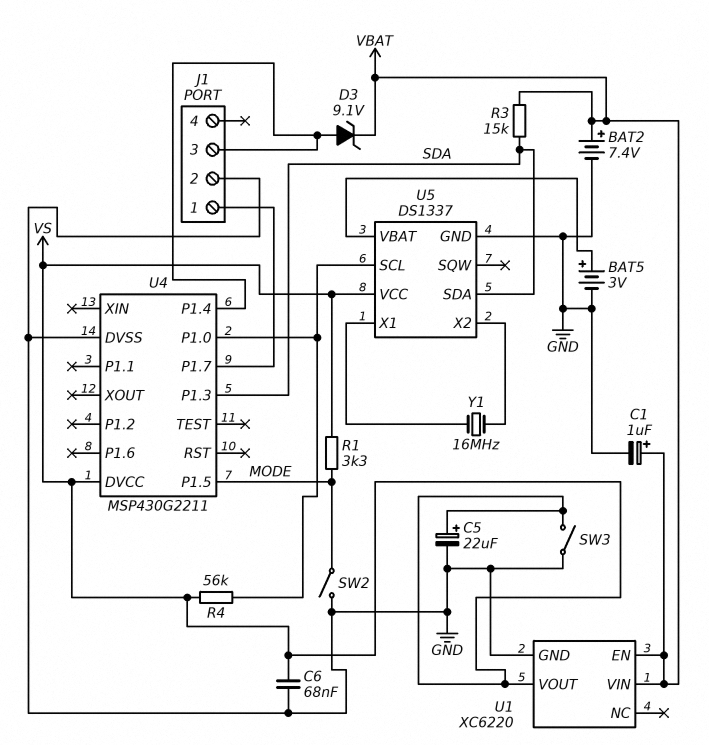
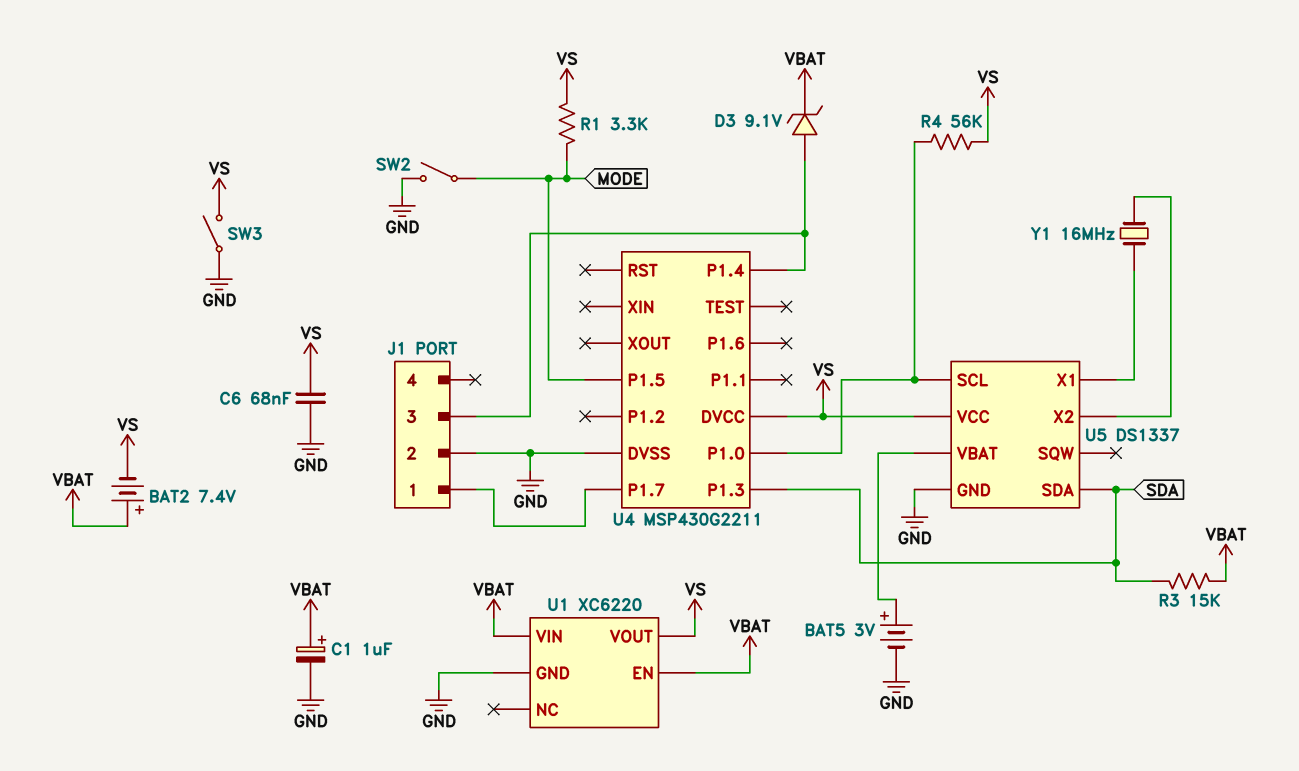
BAT2: 7.4V (plus VBAT, minus GND) -> 7.4V (plus VBAT, minus VS)
C5: 22uF (plus VS, minus GND) -> none

